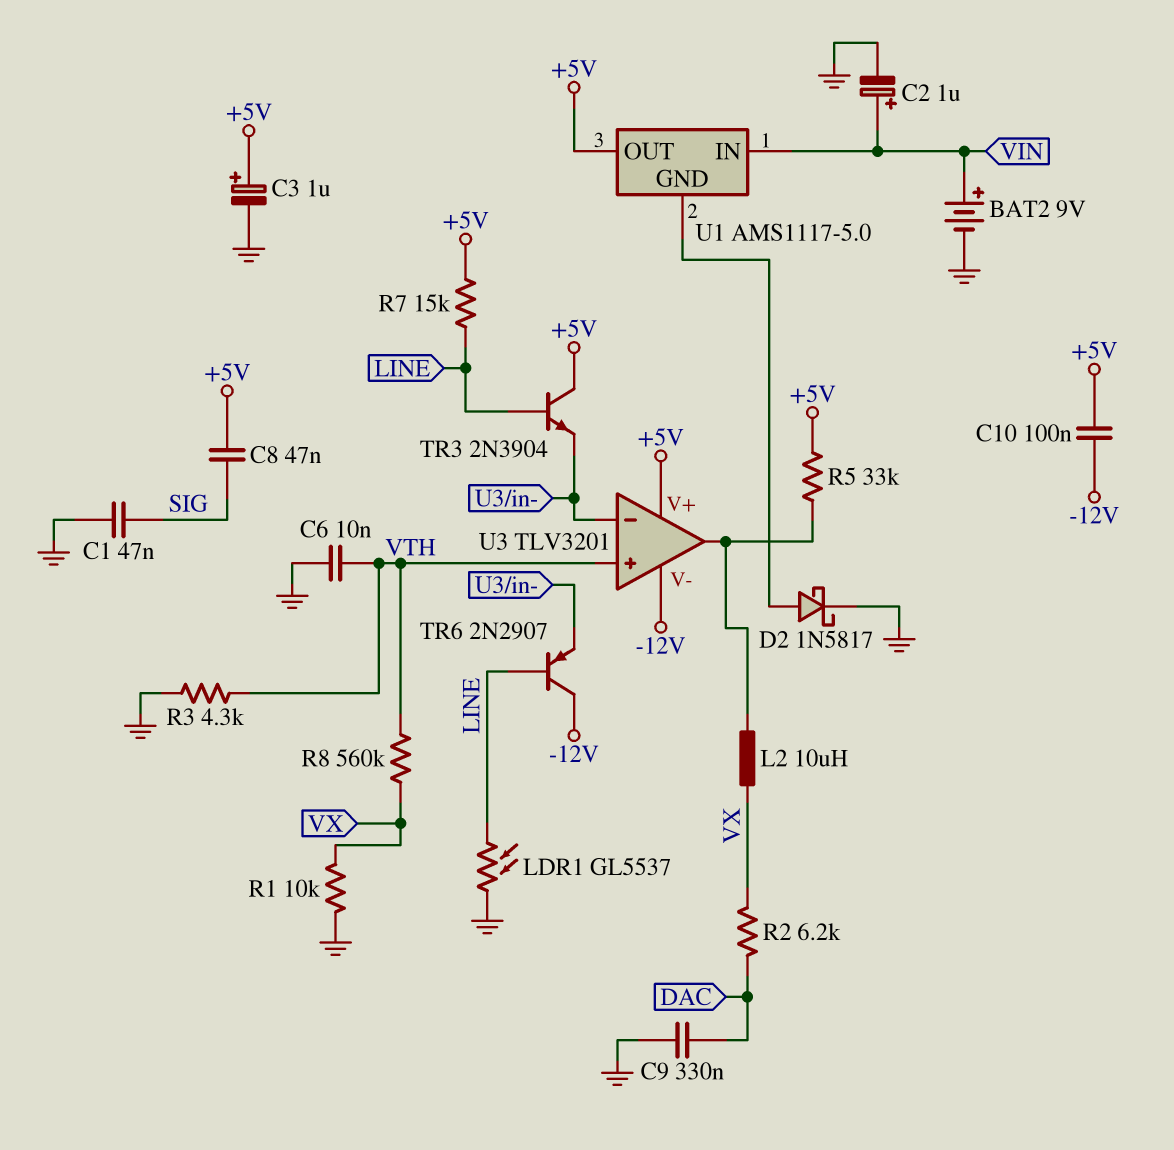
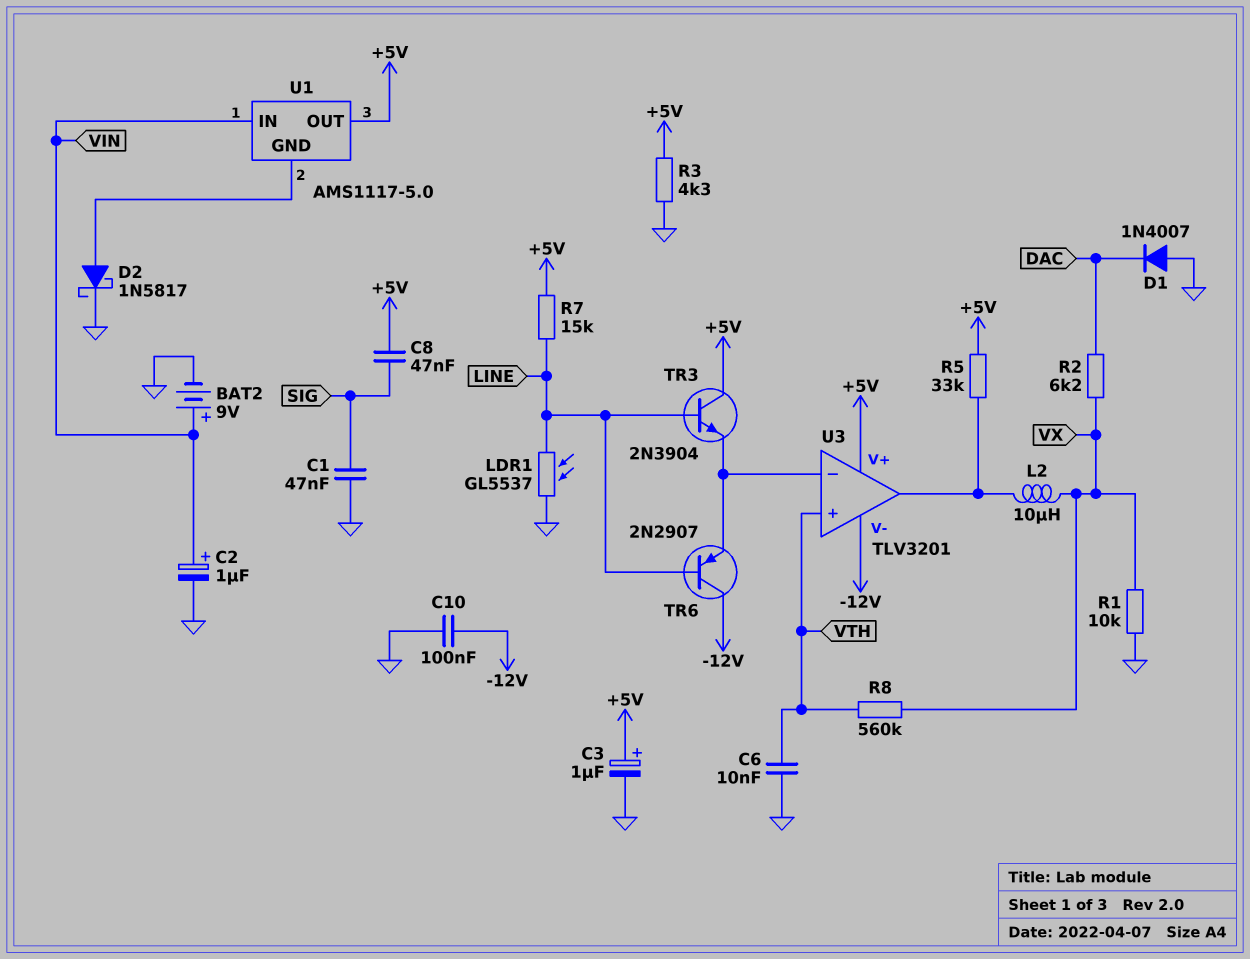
C9: 330nF (DAC, GND) -> none
C10: 100nF (+5V, -12V) -> 100nF (-12V, GND)
D1: none -> diode 1N4007 (A GND, K DAC)
R3: 4.3k (GND, VTH) -> 4.3k (+5V, GND)

